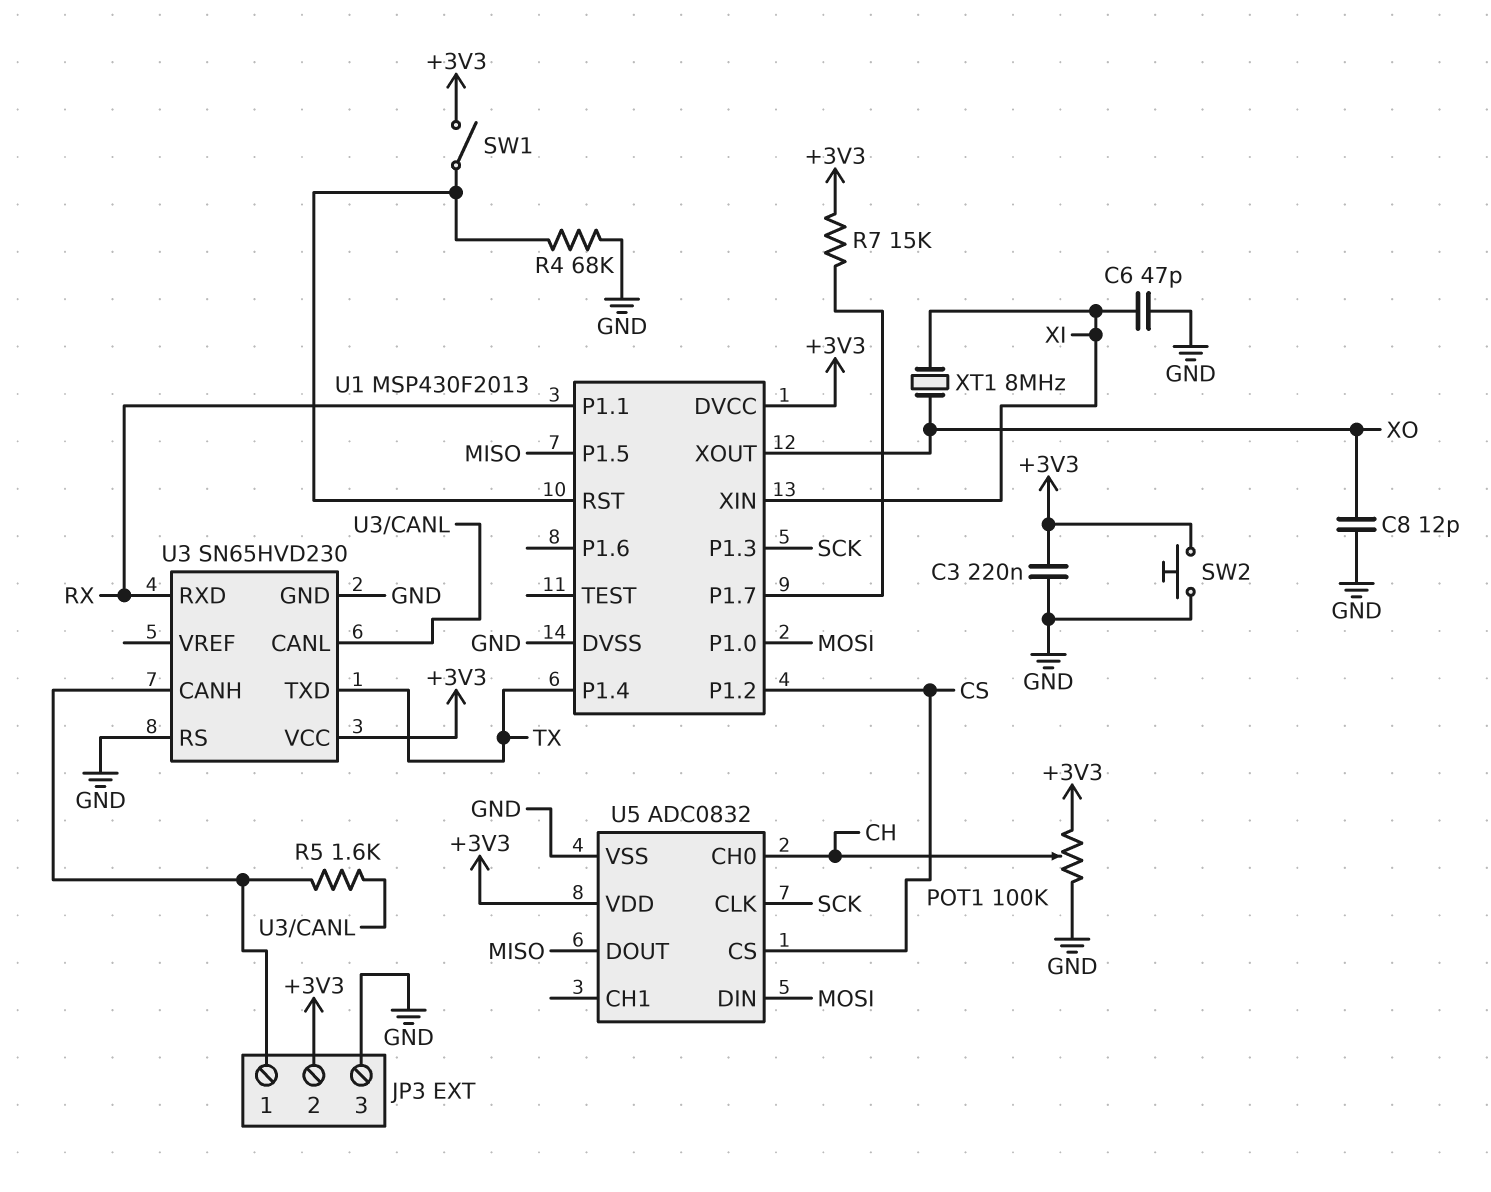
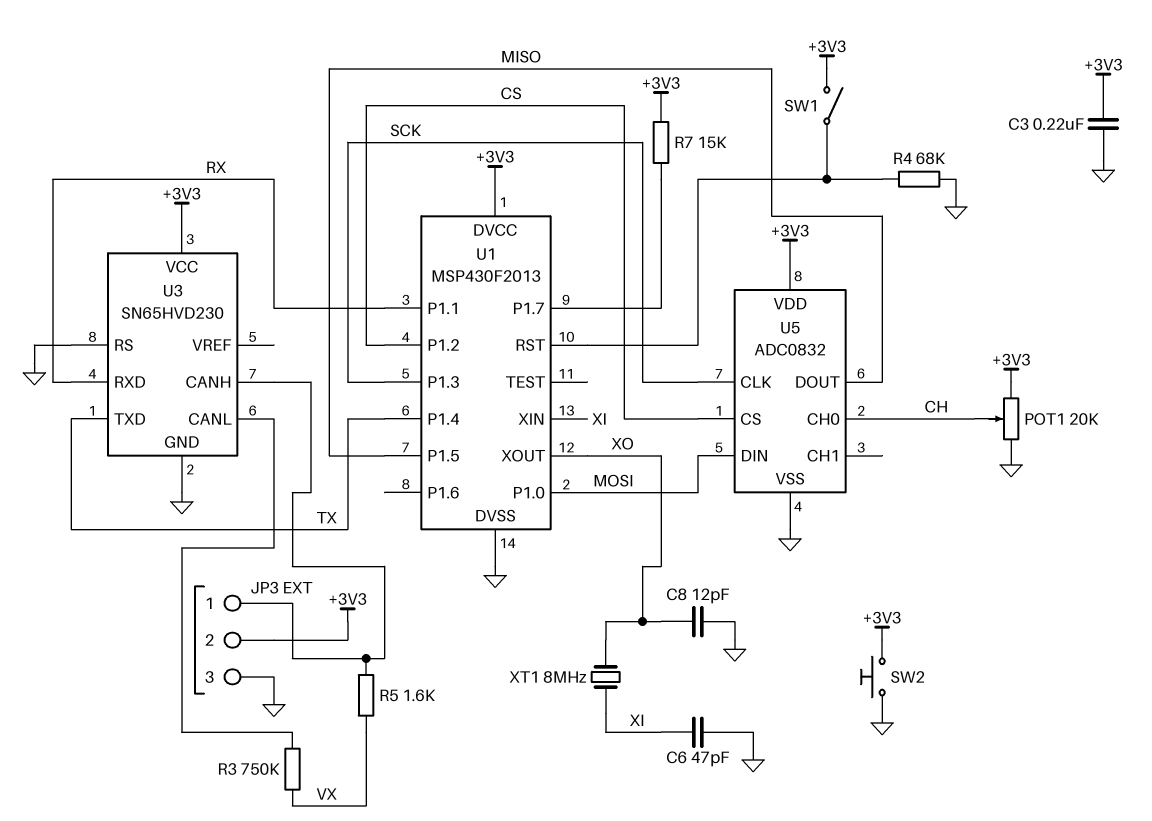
POT1: 100k (+3V3, GND, wiper CH) -> 20k (+3V3, GND, wiper CH)
R3: none -> 750k (U3/CANL, VX)
R5: 1.6k (JP3/1, U3/CANL) -> 1.6k (JP3/1, VX)

